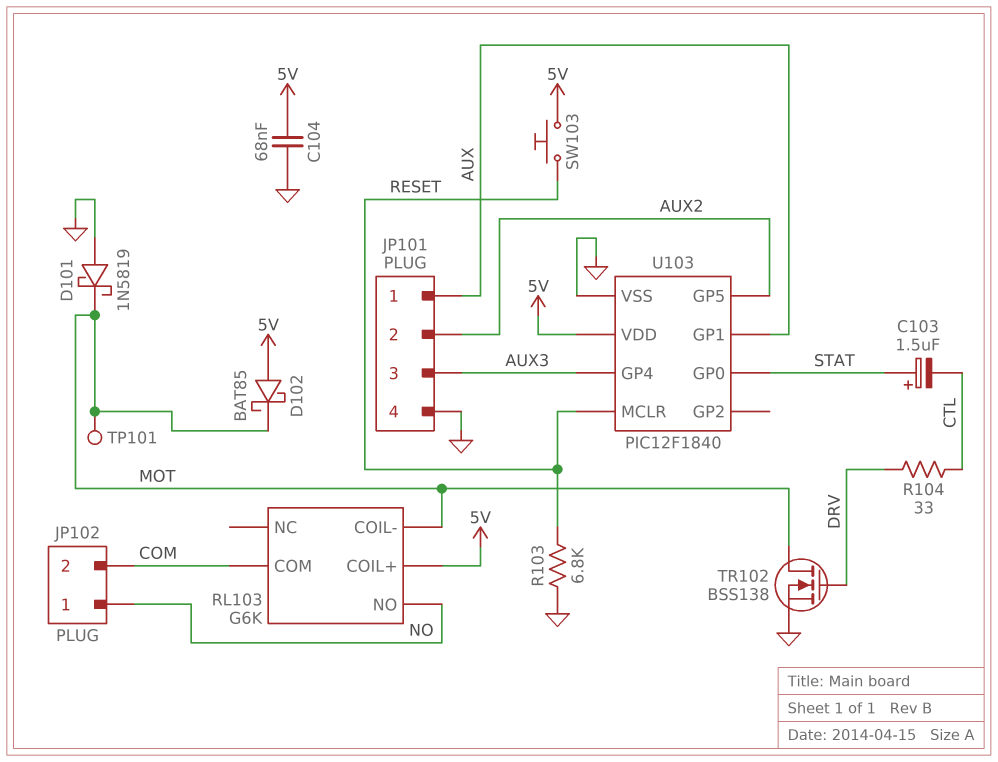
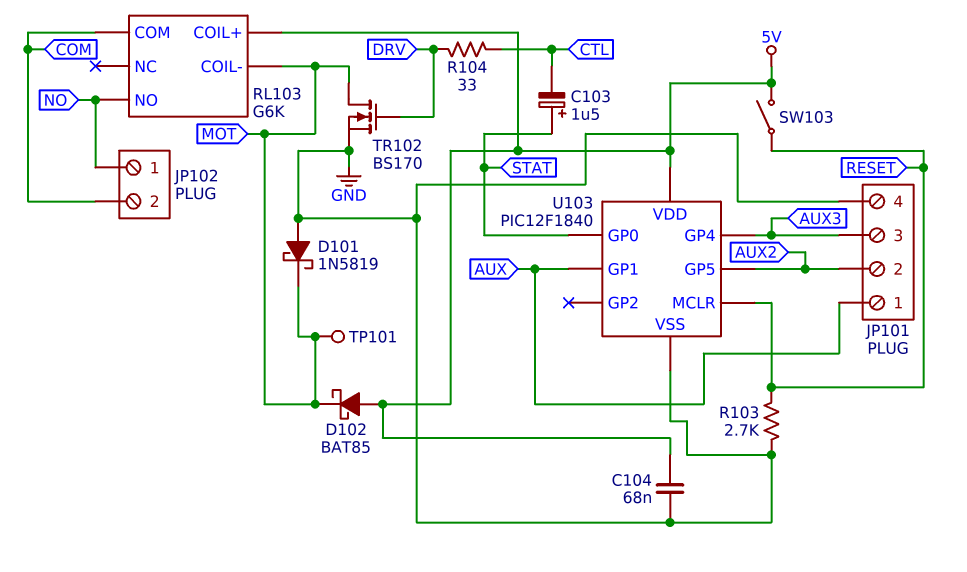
R103: 6.8k (GND, RESET) -> 2.7k (GND, RESET)
SW103: button (5V, RESET) -> switch (5V, RESET)
TR102: NMOS BSS138 (G DRV, D MOT, S GND) -> NMOS BS170 (G DRV, D MOT, S GND)

